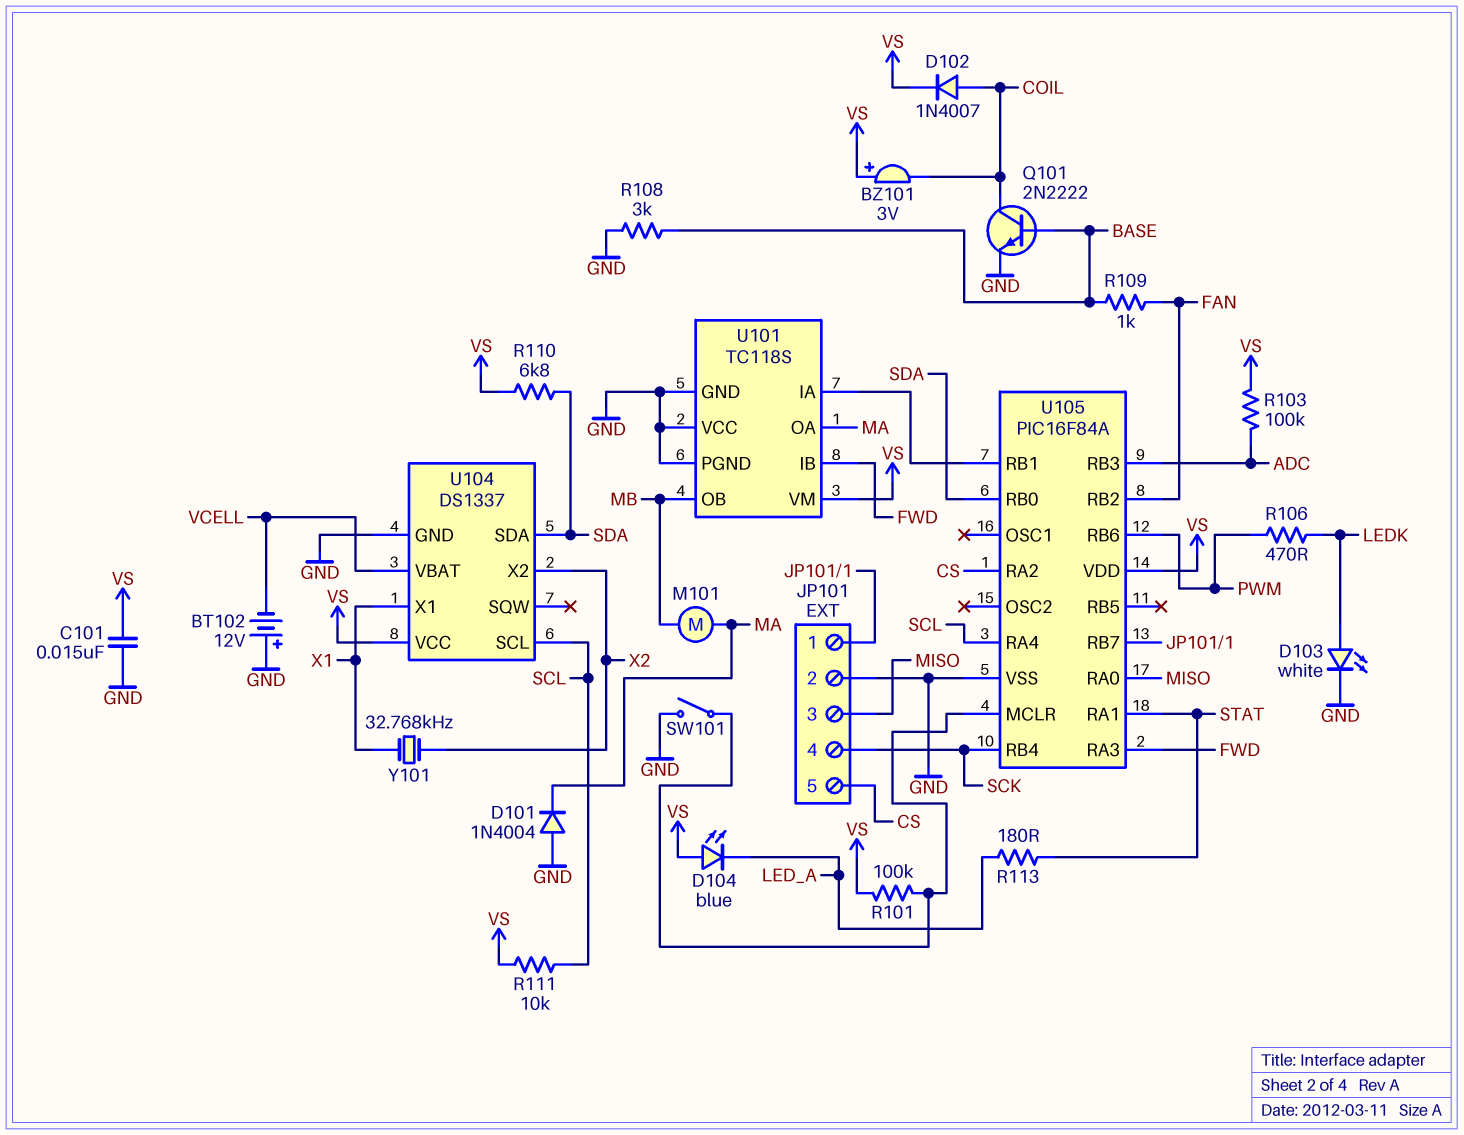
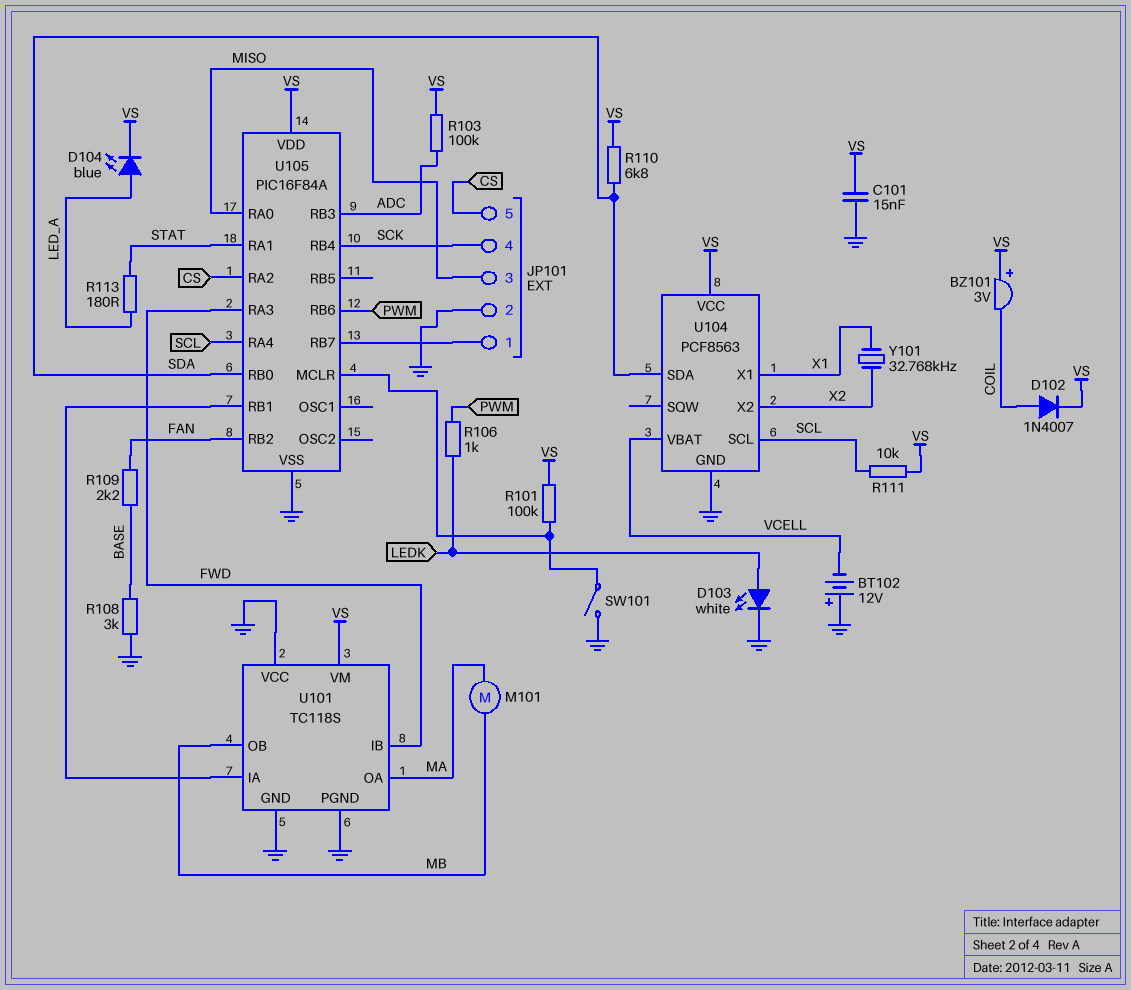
D101: diode 1N4004 (A GND, K MA) -> none
D104: LED blue (A VS, K LED_A) -> LED blue (A LED_A, K VS)
Q101: NPN 2N2222 (B BASE, C COIL, E GND) -> none
R106: 470 (LEDK, PWM) -> 1k (LEDK, PWM)
R109: 1k (BASE, FAN) -> 2.2k (BASE, FAN)
U104: DS1337 -> PCF8563

